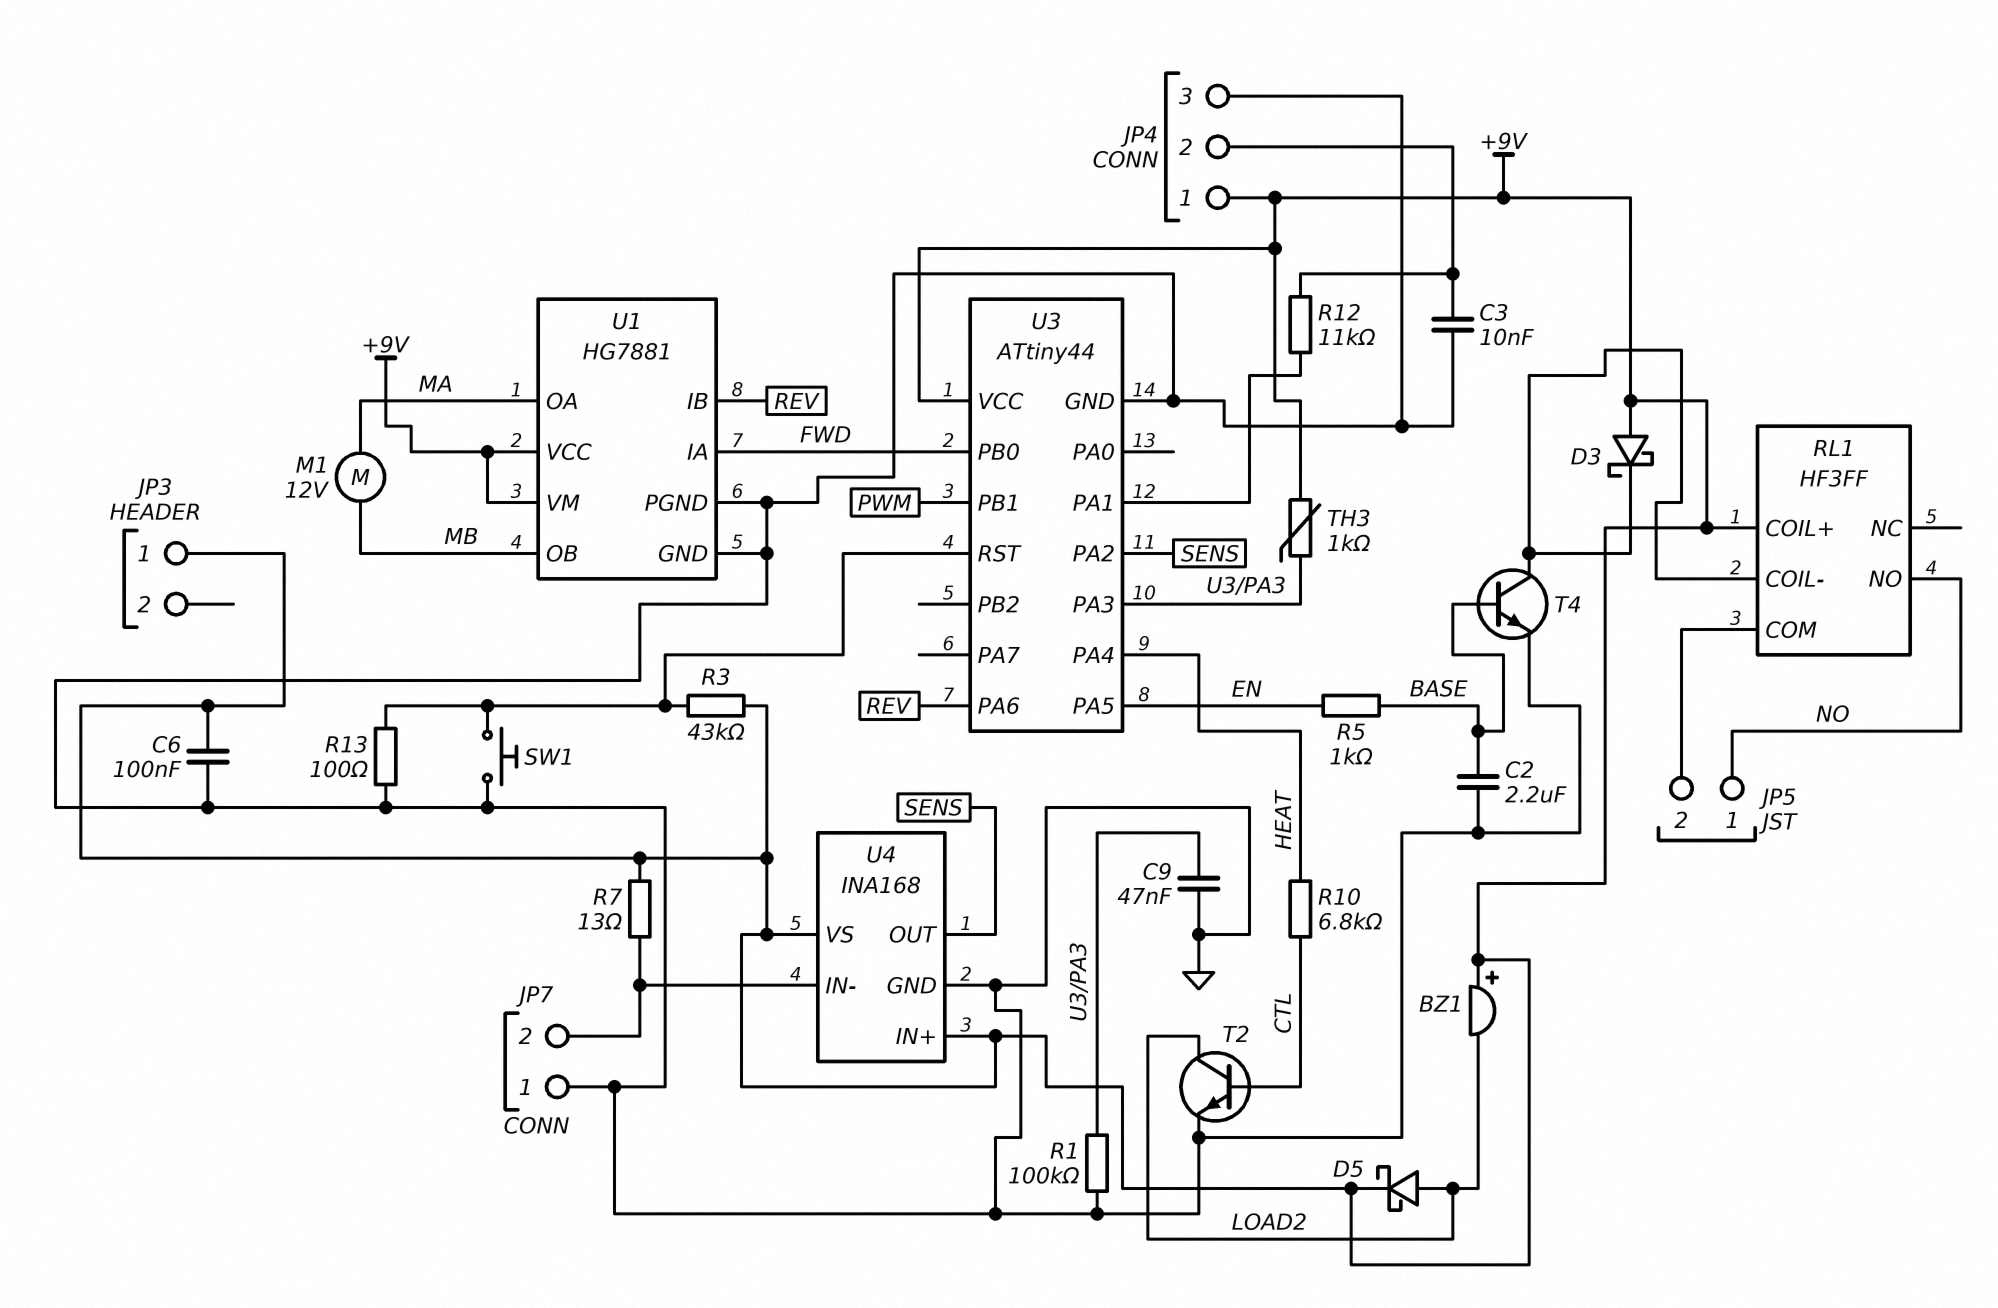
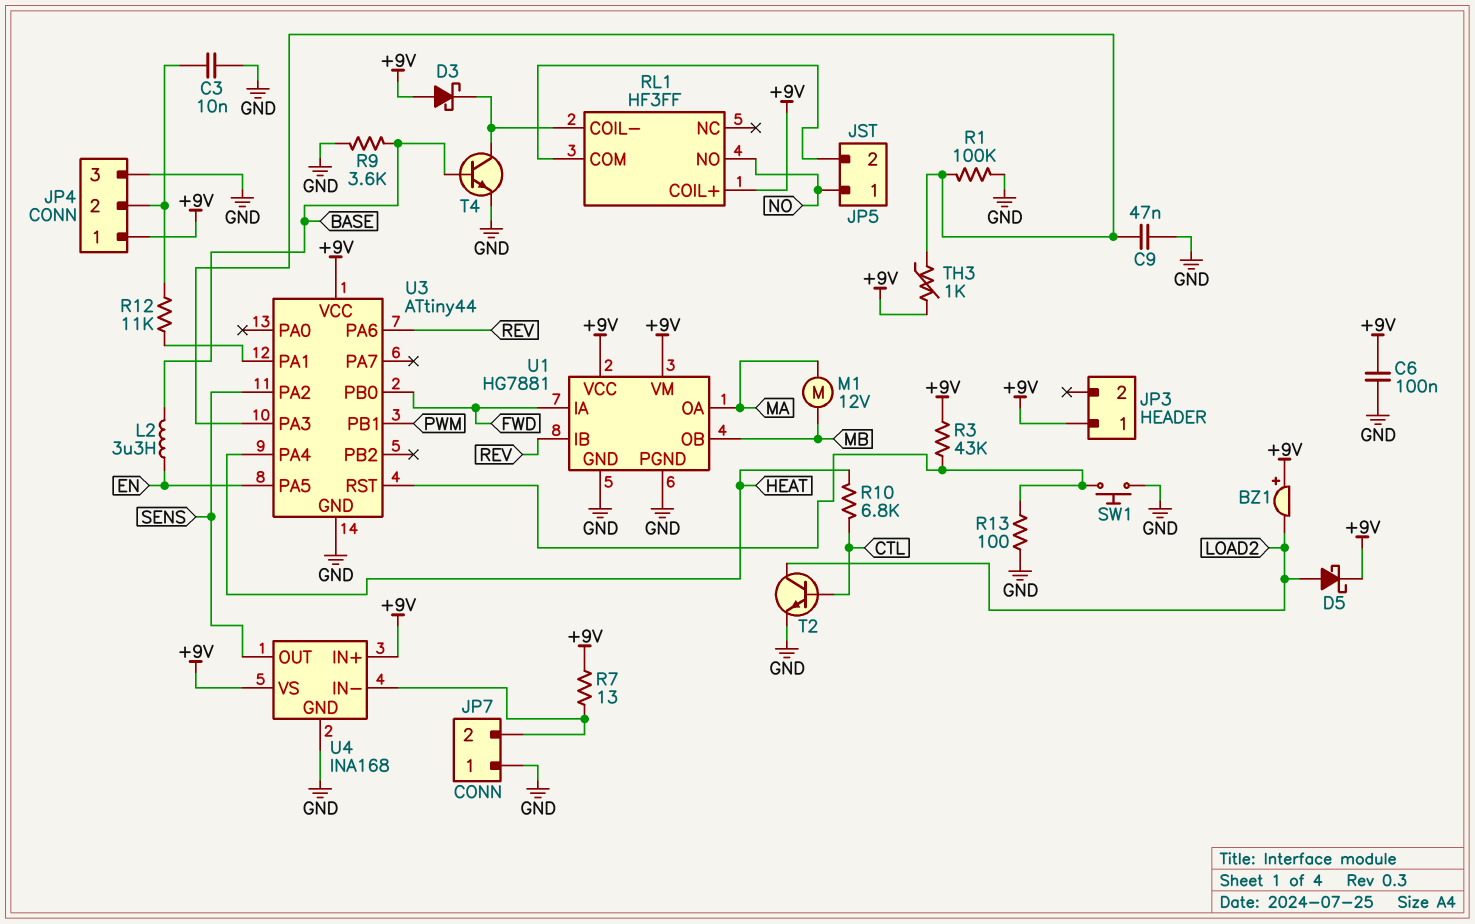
C2: 2.2uF (BASE, GND) -> none
L2: none -> 3.3uH (BASE, EN)
R5: 1k (BASE, EN) -> none
R9: none -> 3.6k (BASE, GND)

